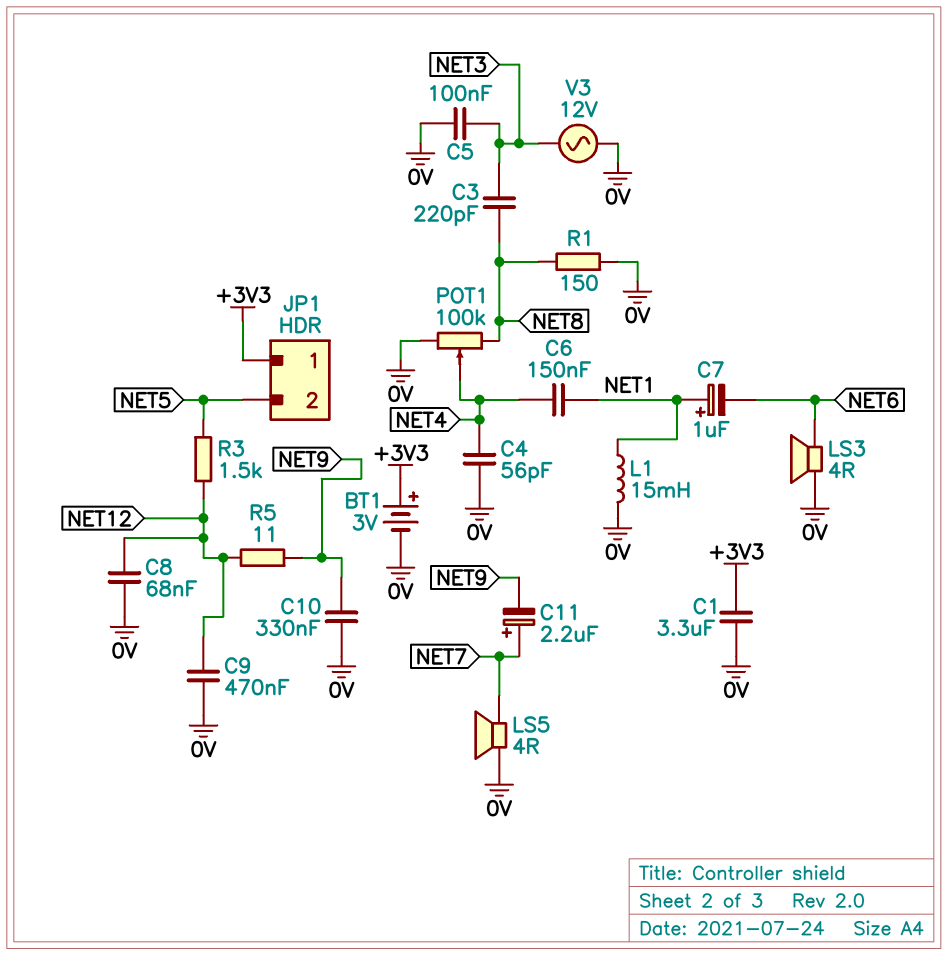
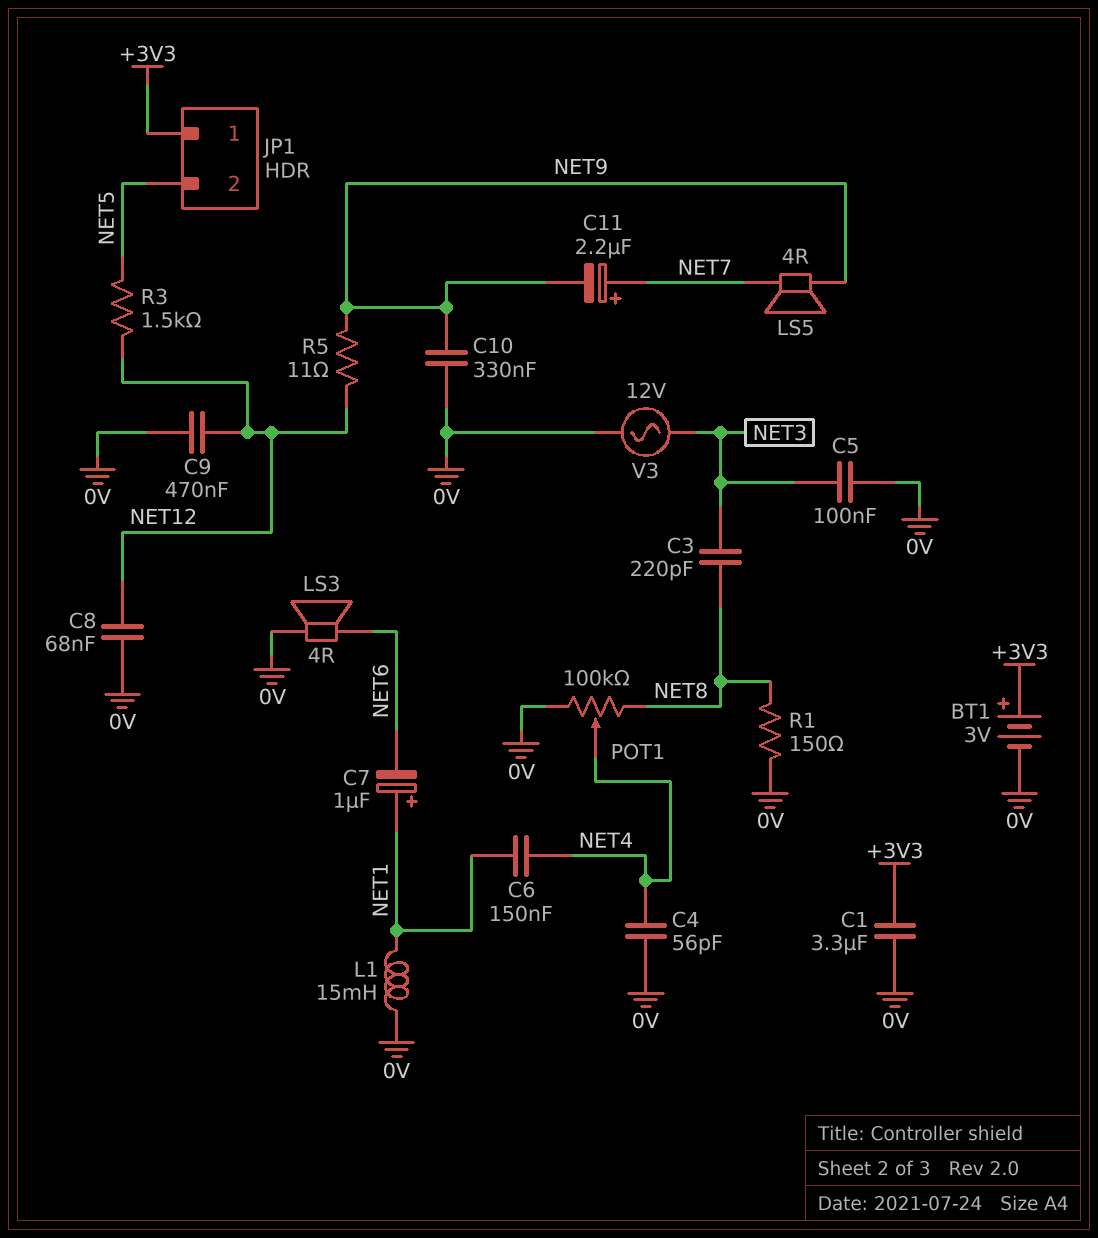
LS5: speaker 4R (0V, NET7) -> speaker 4R (NET7, NET9)

